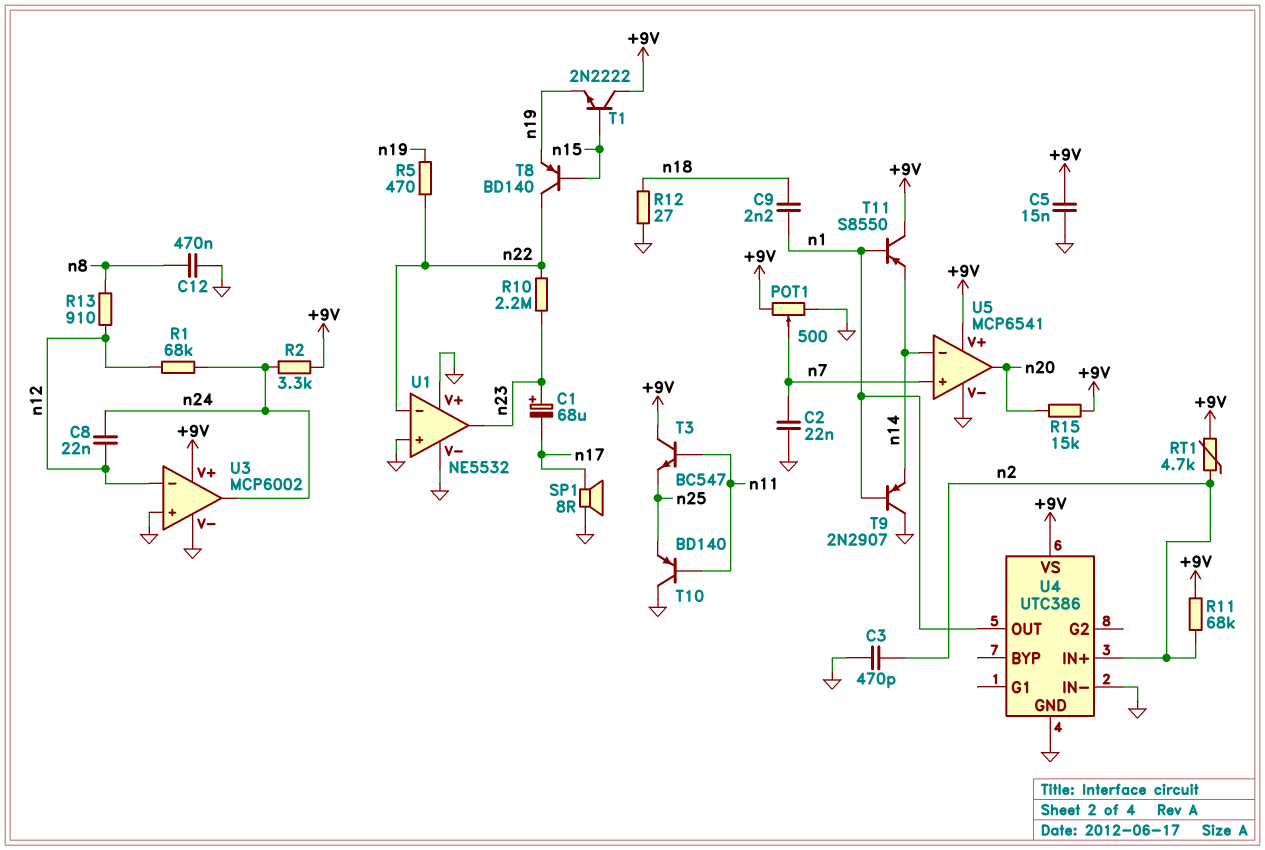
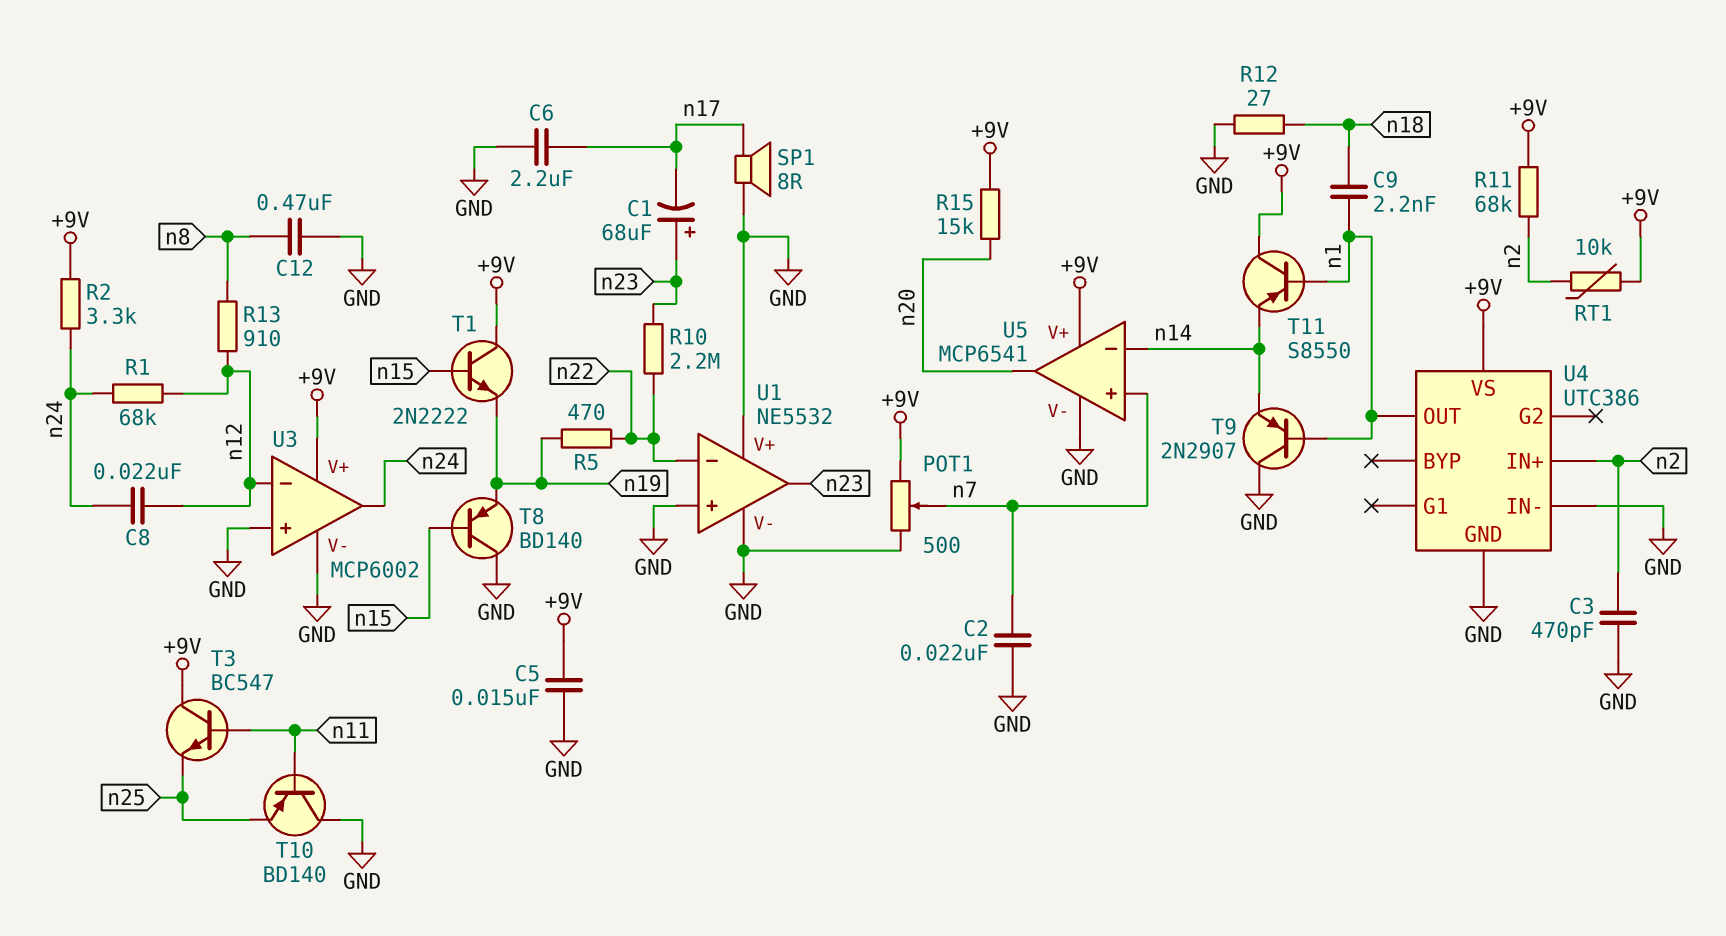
C6: none -> 2.2uF (GND, n17)
RT1: 4.7k (+9V, n2) -> 10k (+9V, n2)
T8: PNP BD140 (B n15, C n22, E n19) -> PNP BD140 (B n15, C GND, E n19)

